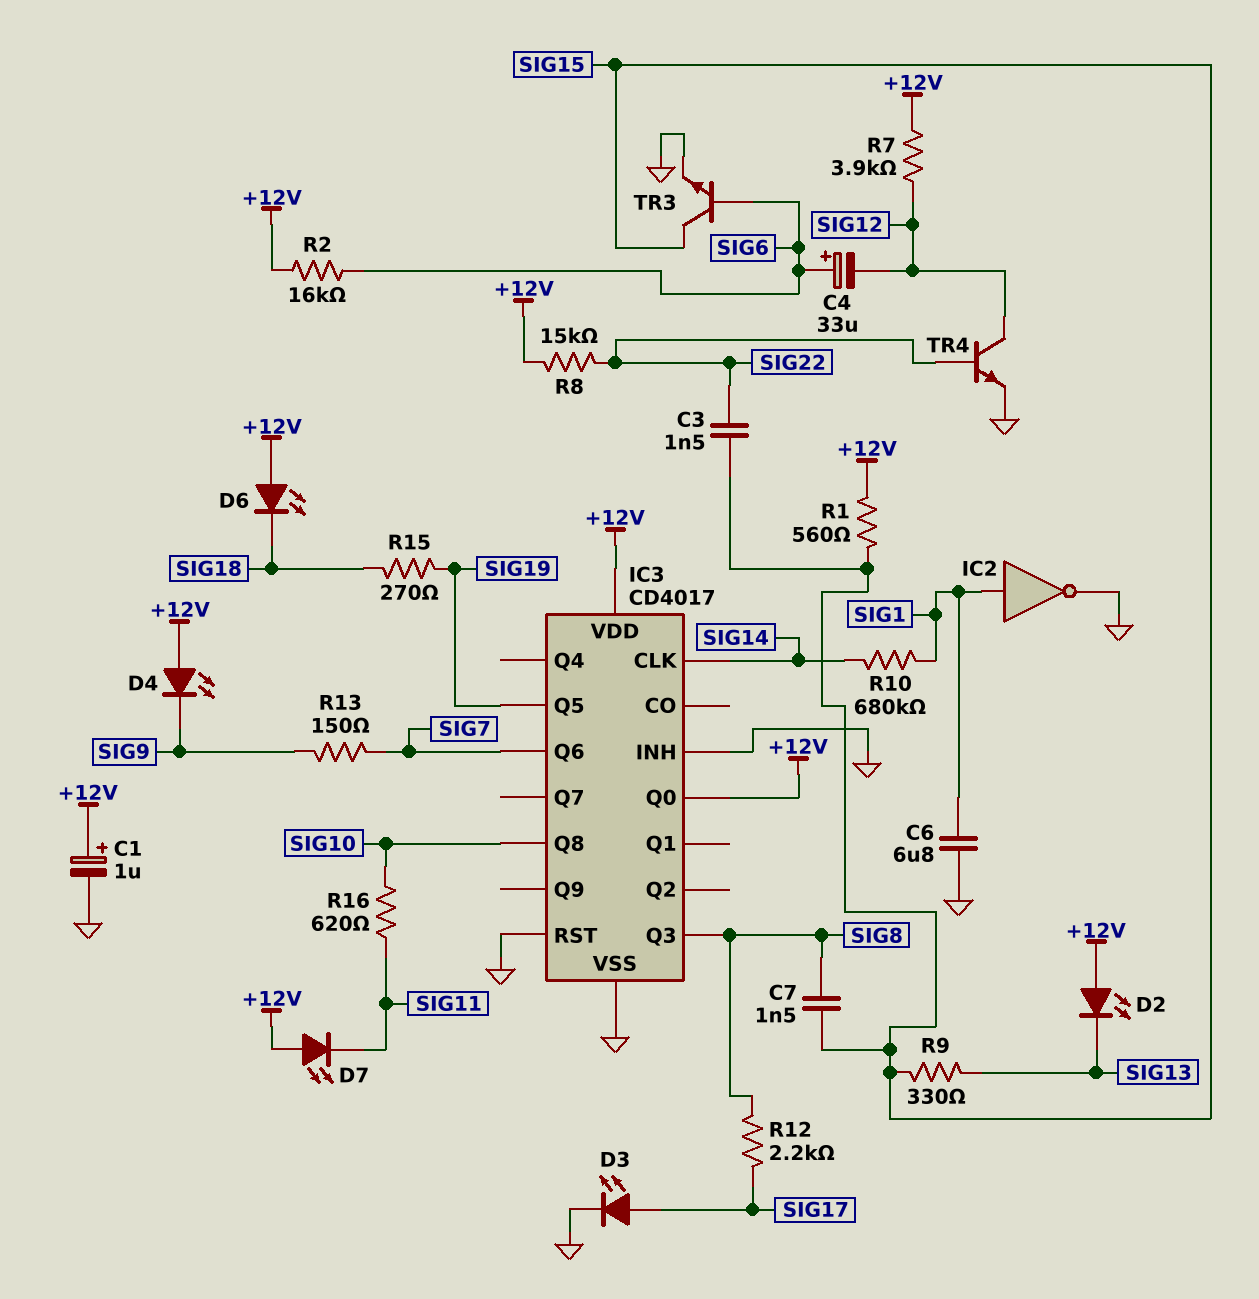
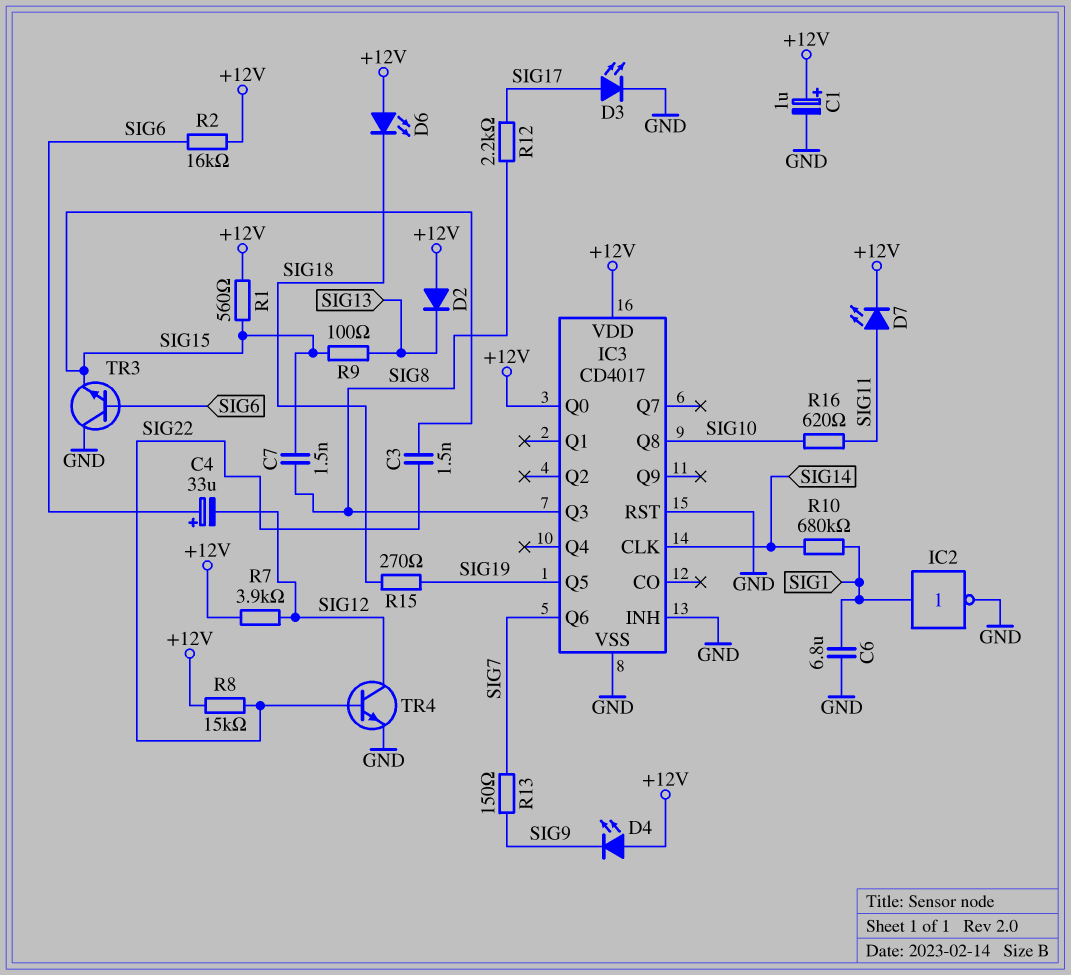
D2: LED (A +12V, K SIG13) -> diode (A +12V, K SIG13)
D7: LED (A +12V, K SIG11) -> LED (A SIG11, K +12V)
R9: 330 (SIG13, SIG15) -> 100 (SIG13, SIG15)
TR3: NPN (B SIG6, C SIG15, E GND) -> NPN (B SIG6, C GND, E SIG15)

